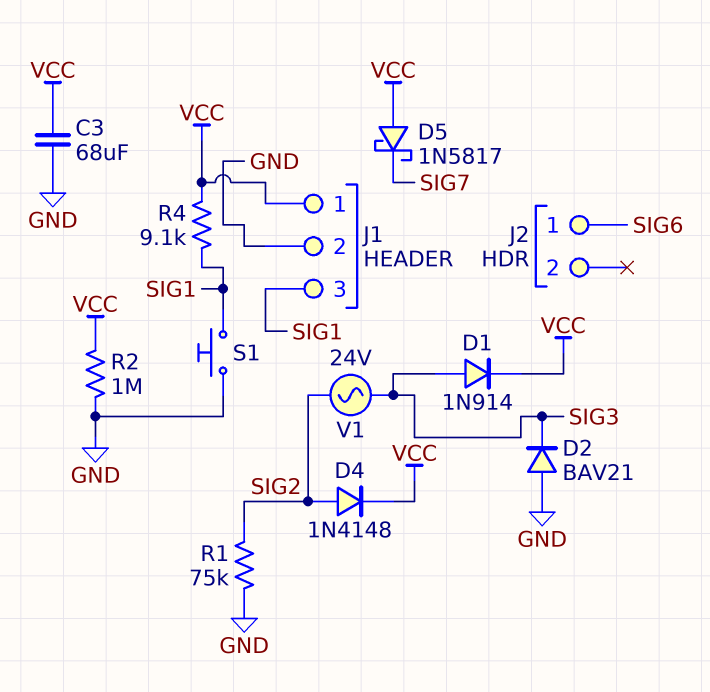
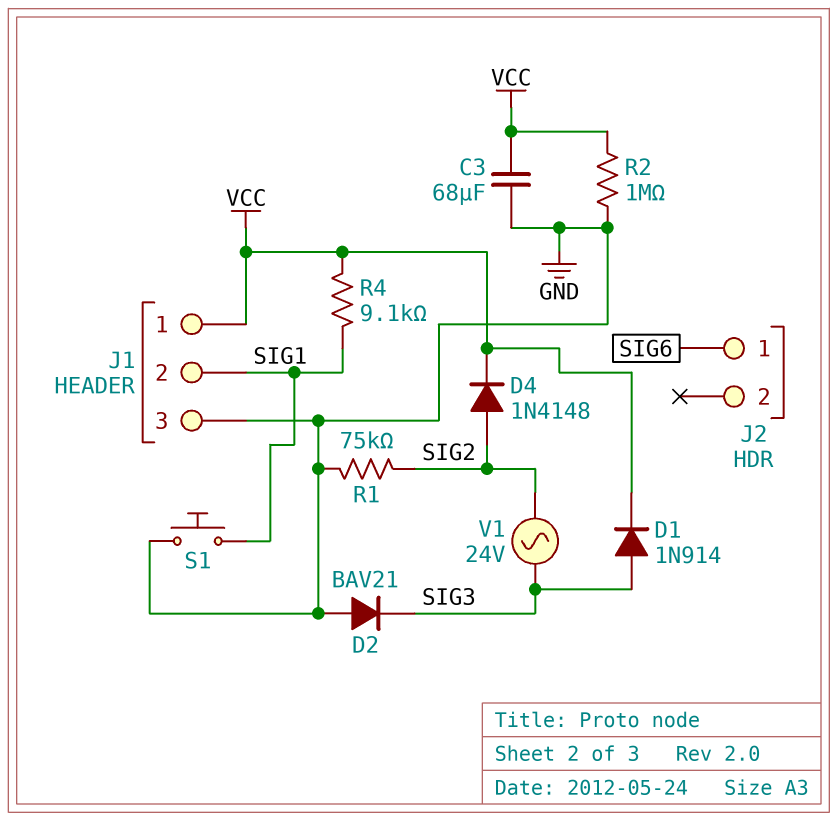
D5: schottky 1N5817 (A VCC, K SIG7) -> none
J1 pin 2: GND -> SIG1
J1 pin 3: SIG1 -> GND

